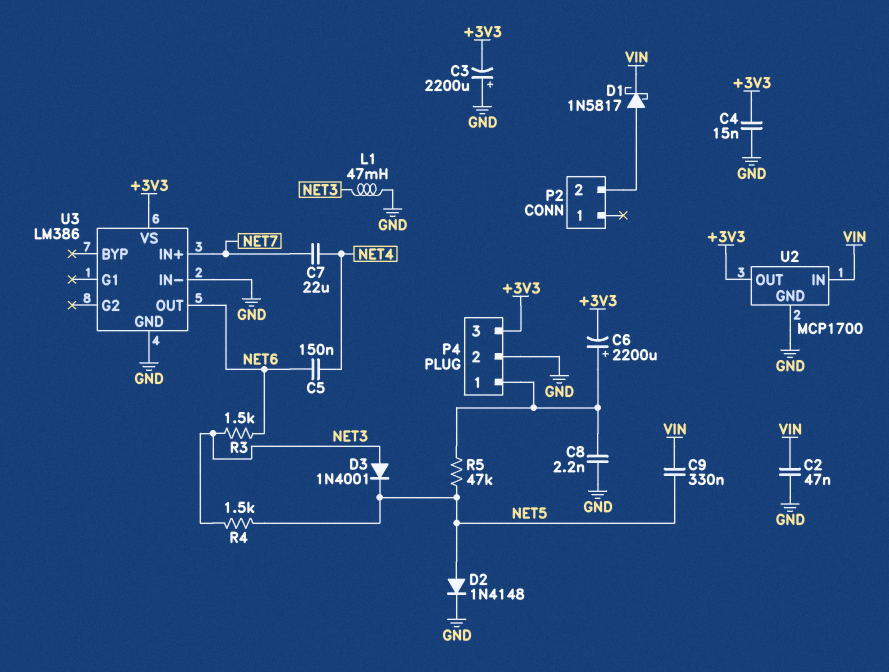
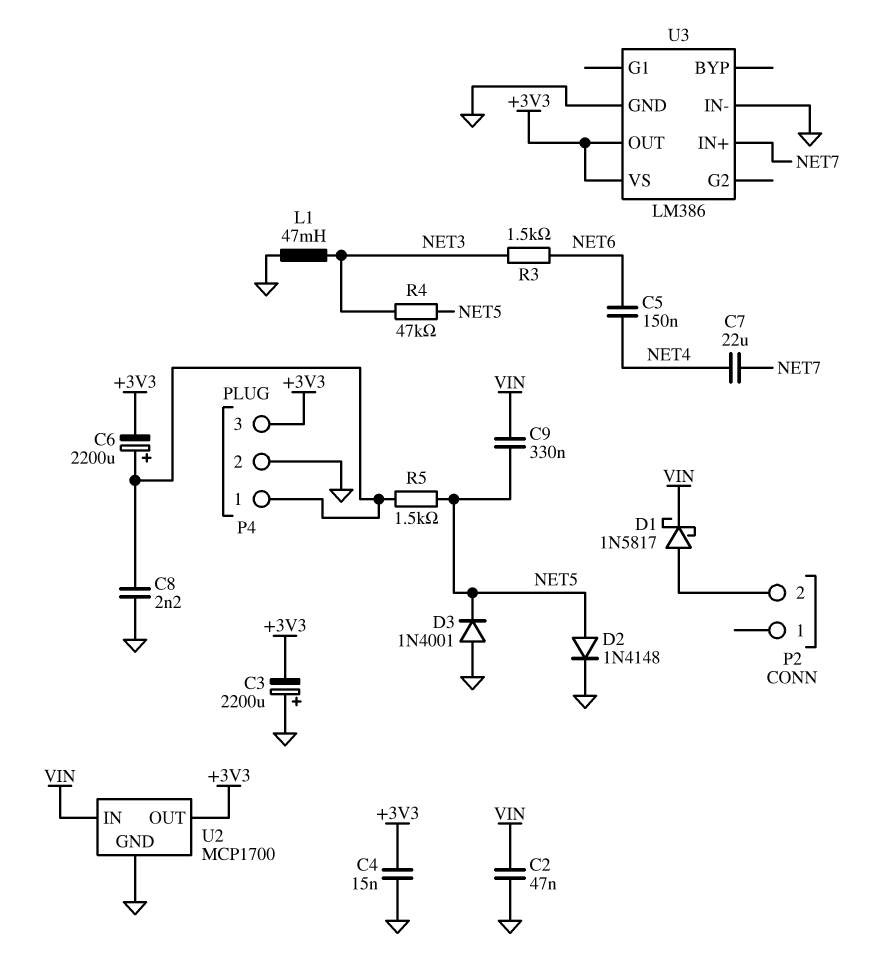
D3: diode 1N4001 (A NET3, K NET5) -> diode 1N4001 (A GND, K NET5)
R4: 1.5k (NET3, NET5) -> 47k (NET3, NET5)
R5: 47k (NET5, P4/1) -> 1.5k (NET5, P4/1)
U3 pin OUT: NET6 -> +3V3

